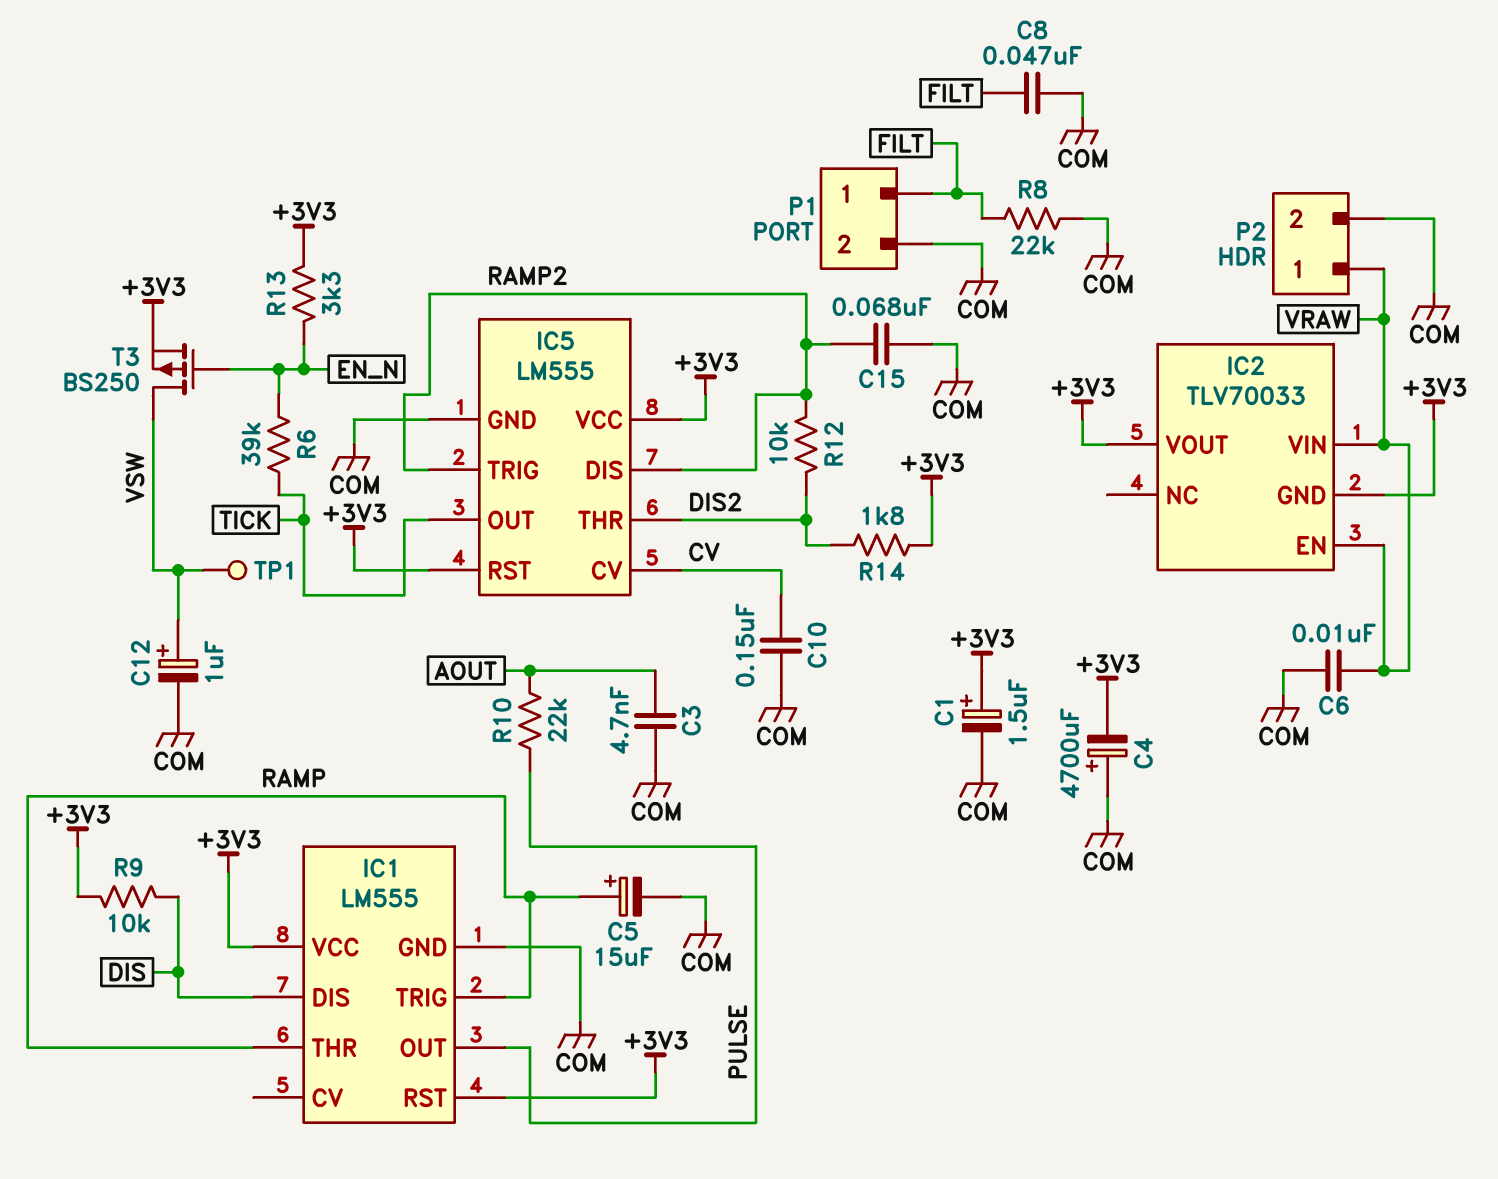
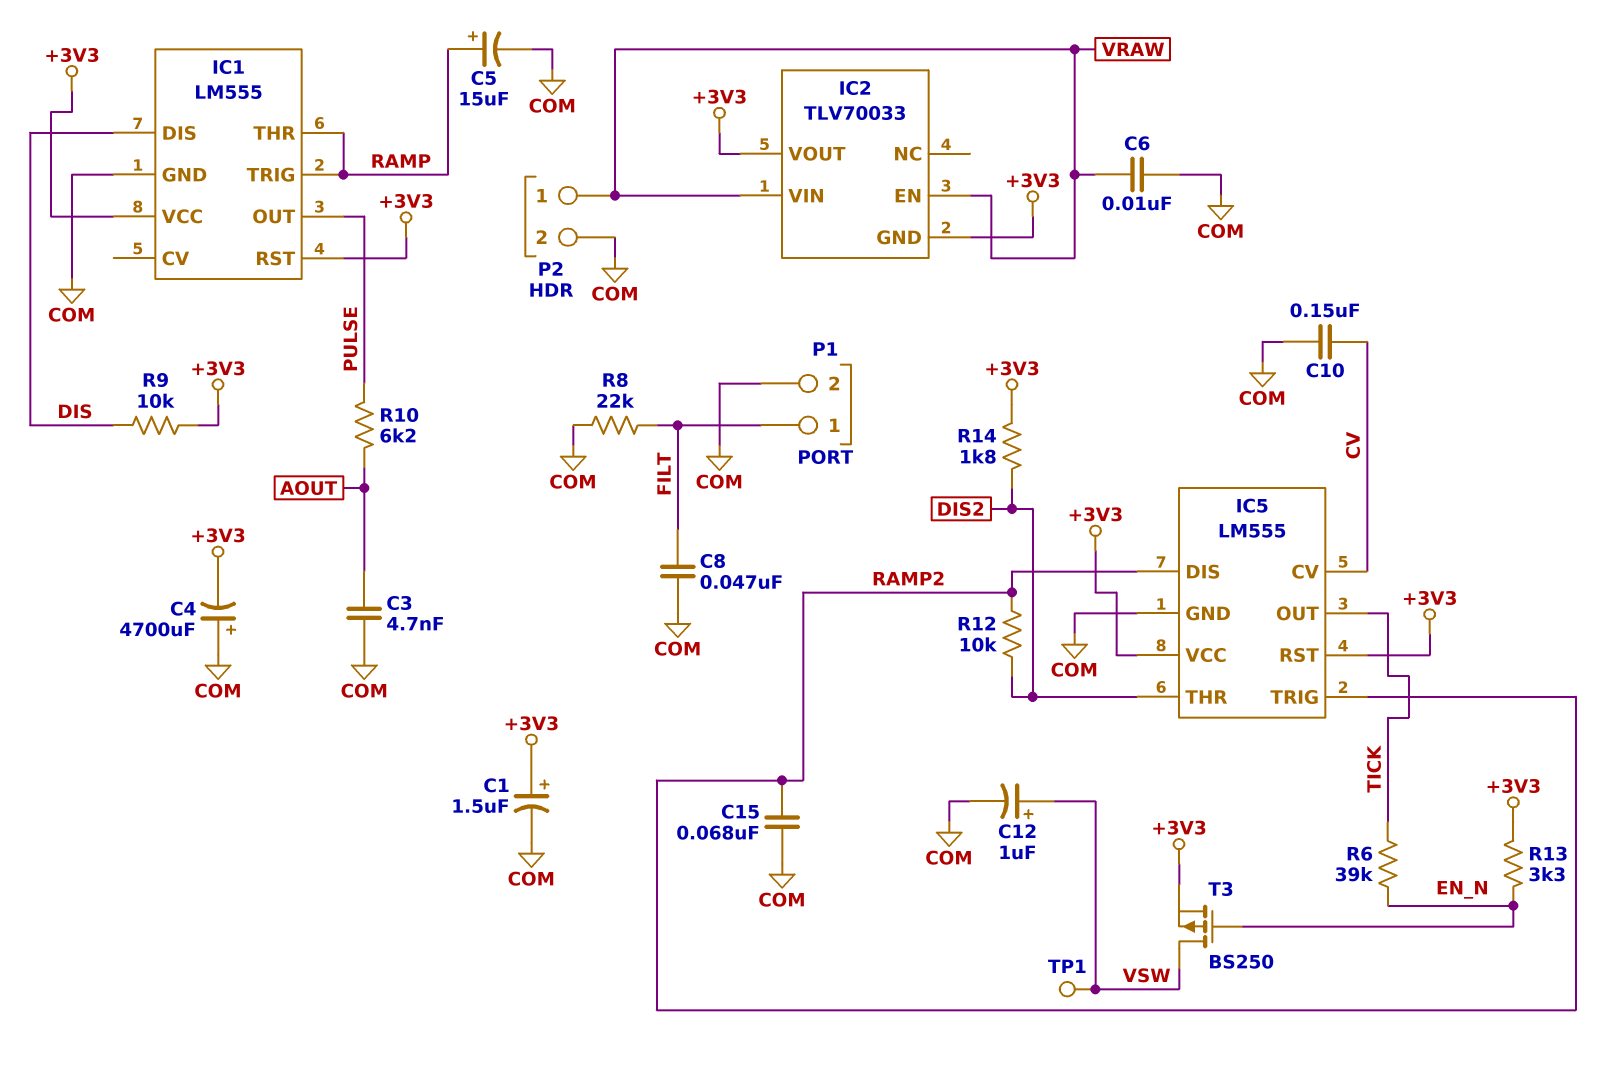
R10: 22k (AOUT, PULSE) -> 6.2k (AOUT, PULSE)

